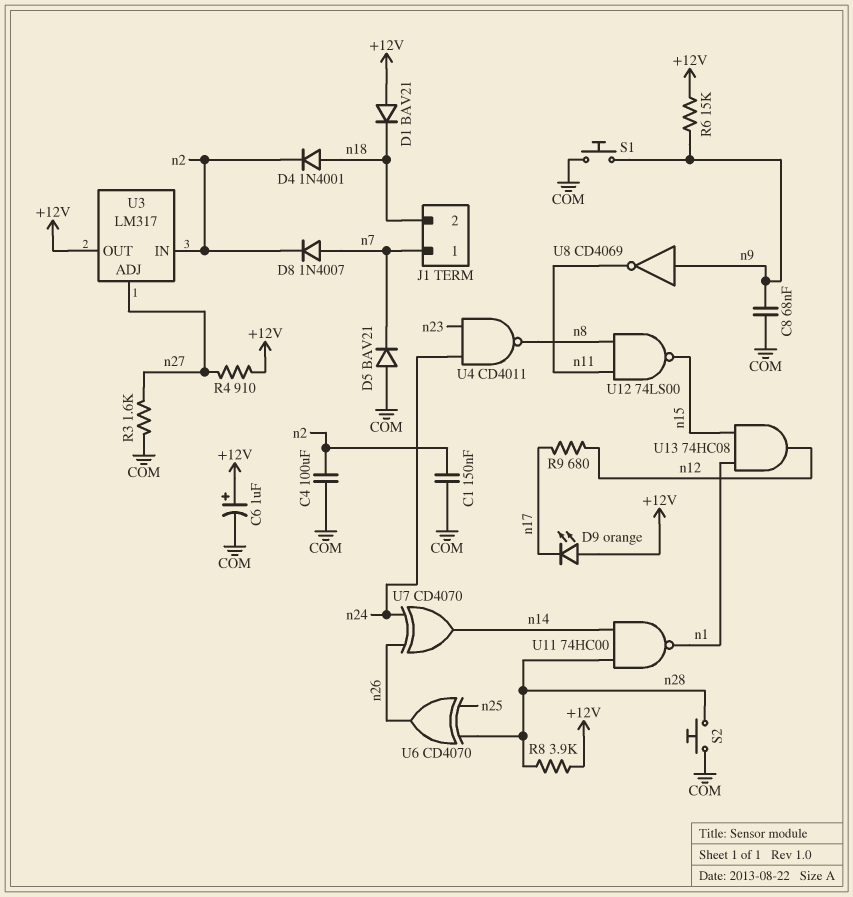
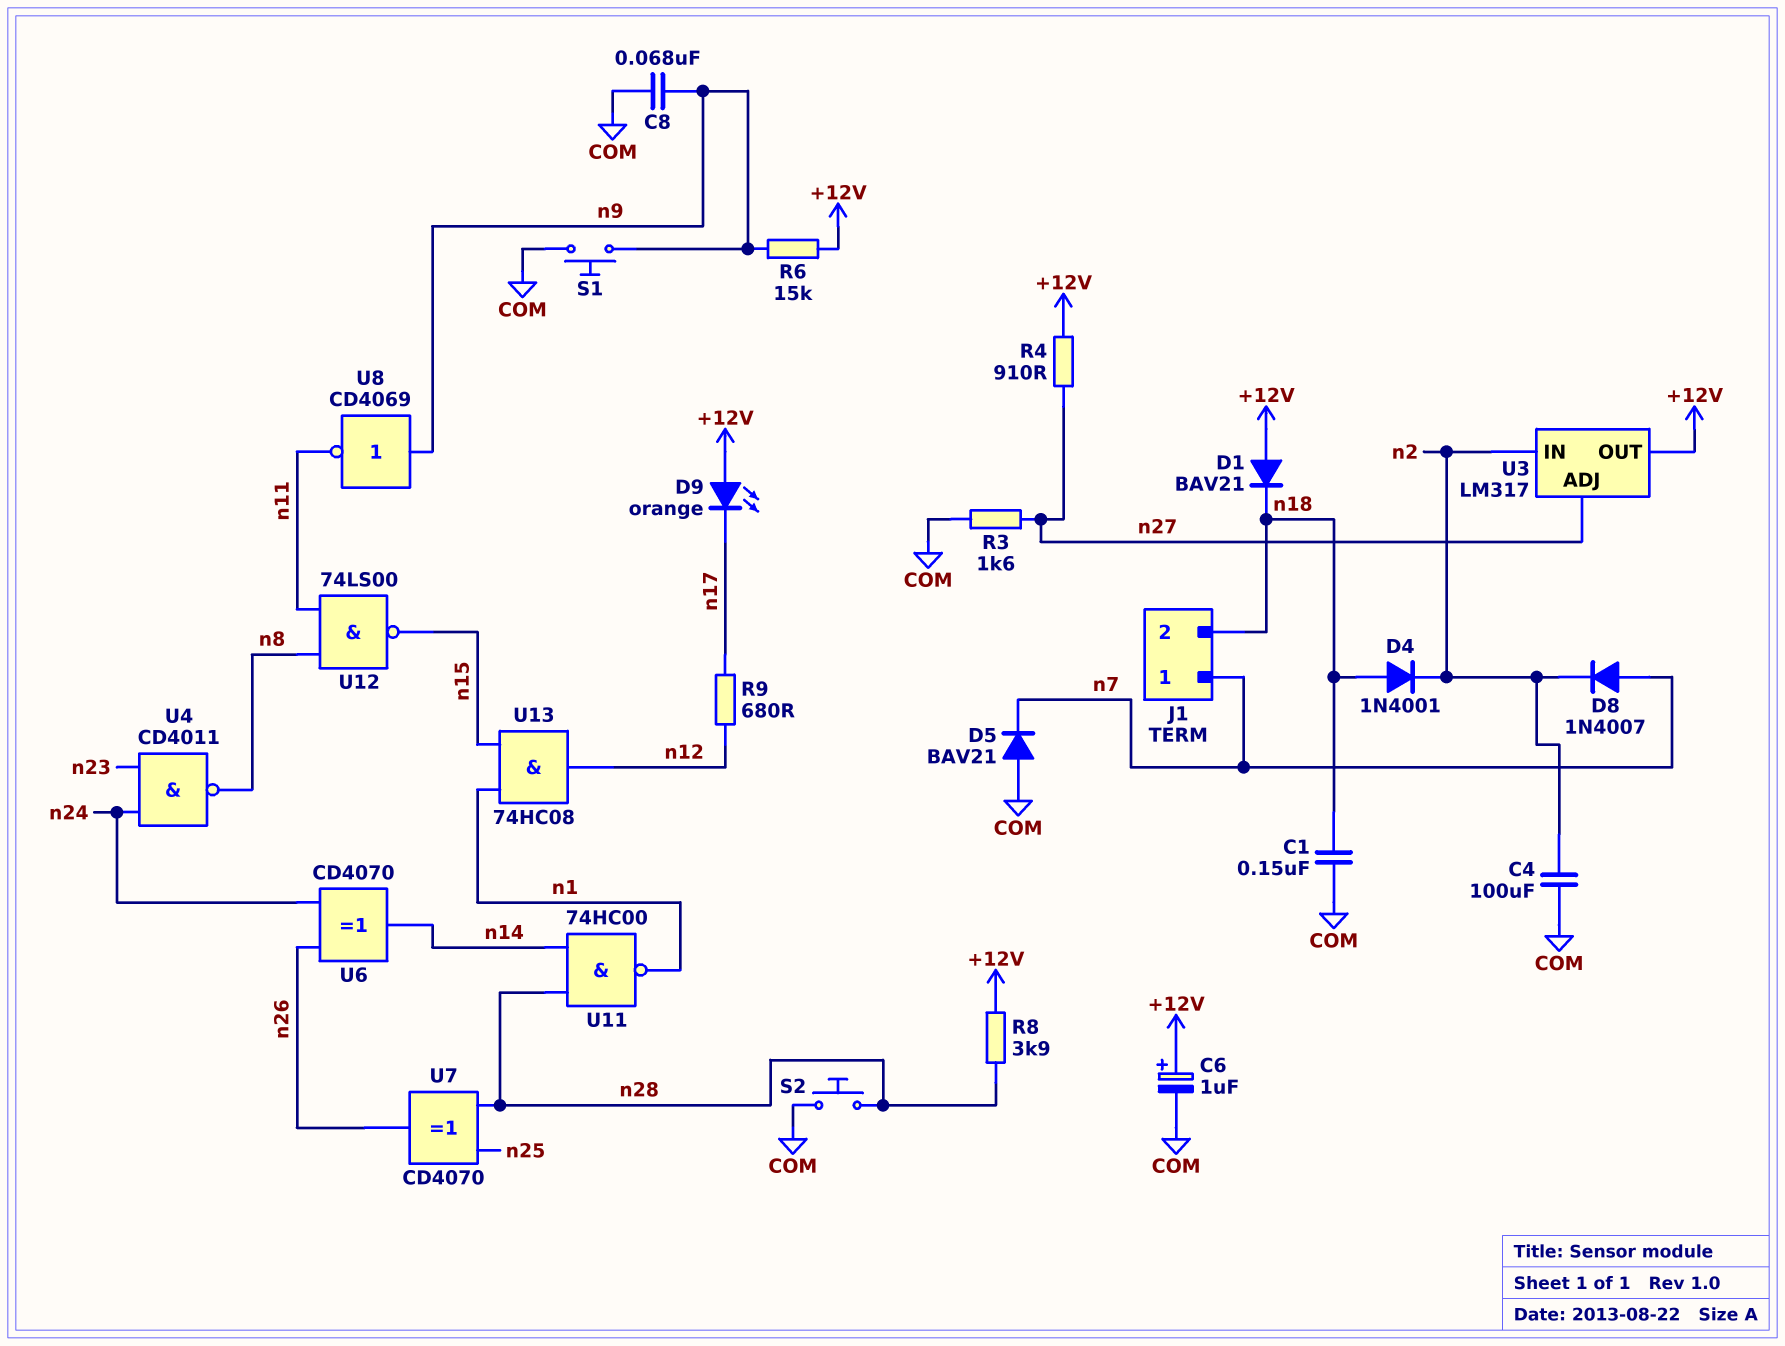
C1: 150nF (COM, n2) -> 150nF (COM, n18)
U6: XOR CD4070 (in n25, in n28, out n26) -> XOR CD4070 (in n24, in n26, out n14)
U7: XOR CD4070 (in n24, in n26, out n14) -> XOR CD4070 (in n25, in n28, out n26)

